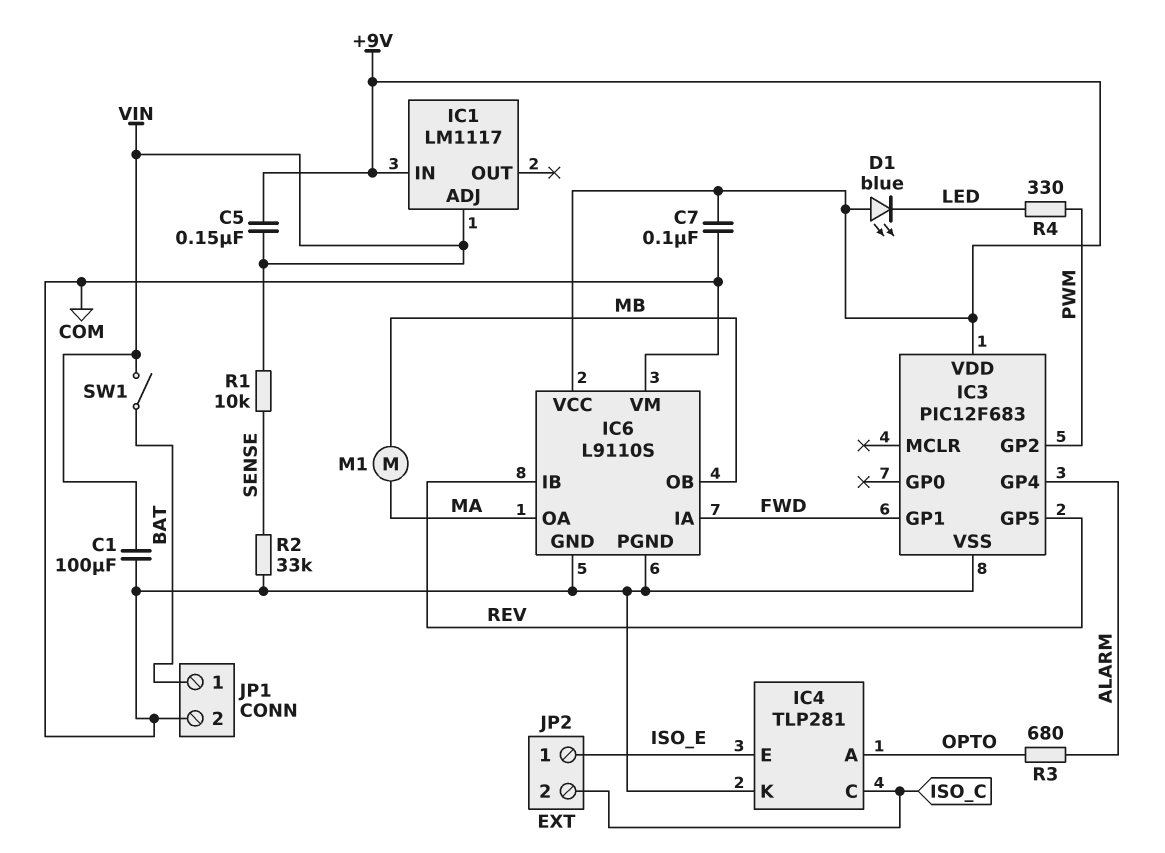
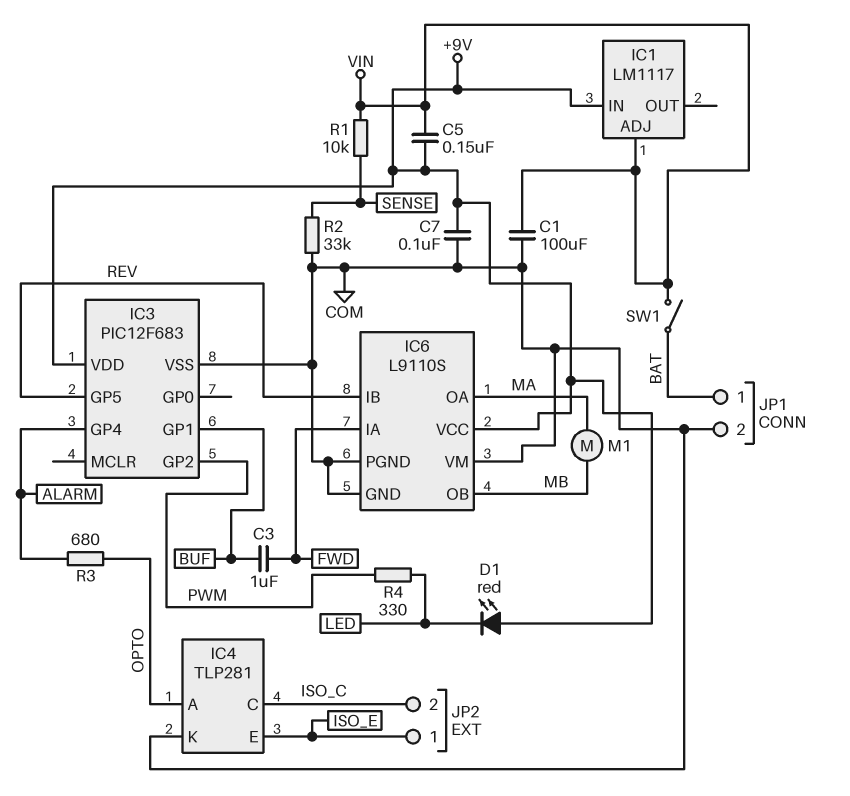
C3: none -> 1uF (BUF, FWD)
D1: LED blue (A +9V, K LED) -> LED red (A +9V, K LED)
IC3 pin GP1: FWD -> BUF

